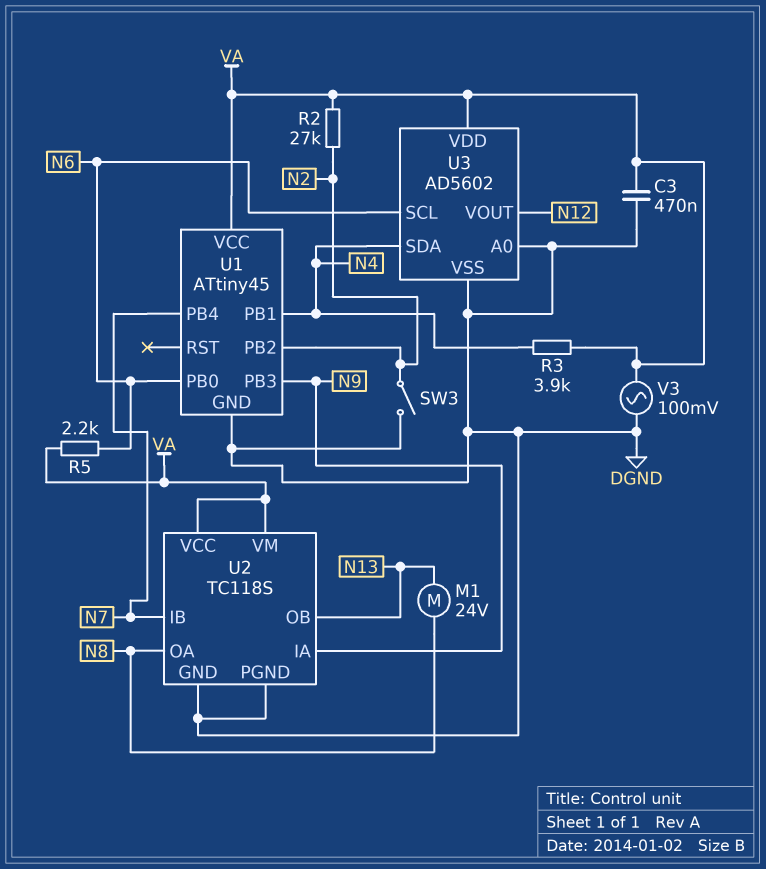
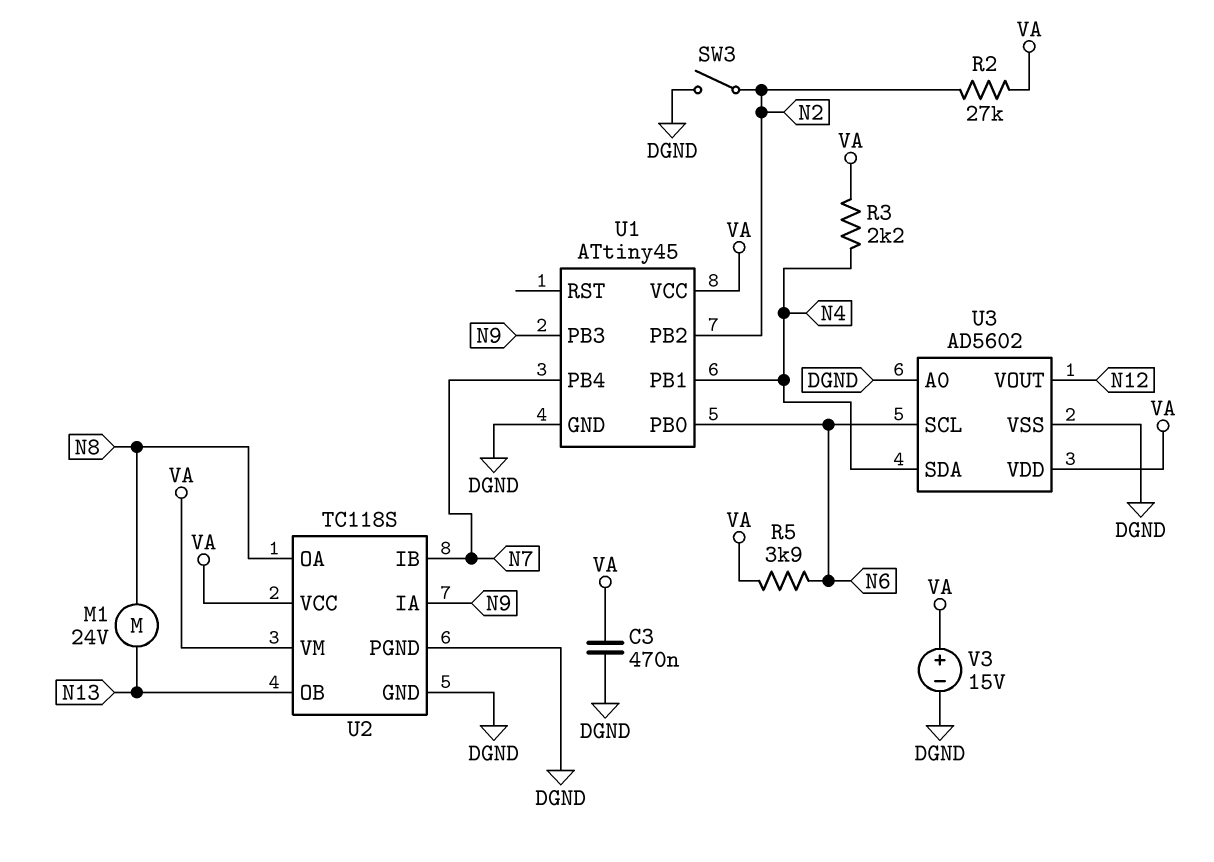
R3: 3.9k (N4, VA) -> 2.2k (N4, VA)
R5: 2.2k (N6, VA) -> 3.9k (N6, VA)
V3: AC 100mV (DGND, VA) -> 15V (plus VA, minus DGND)

